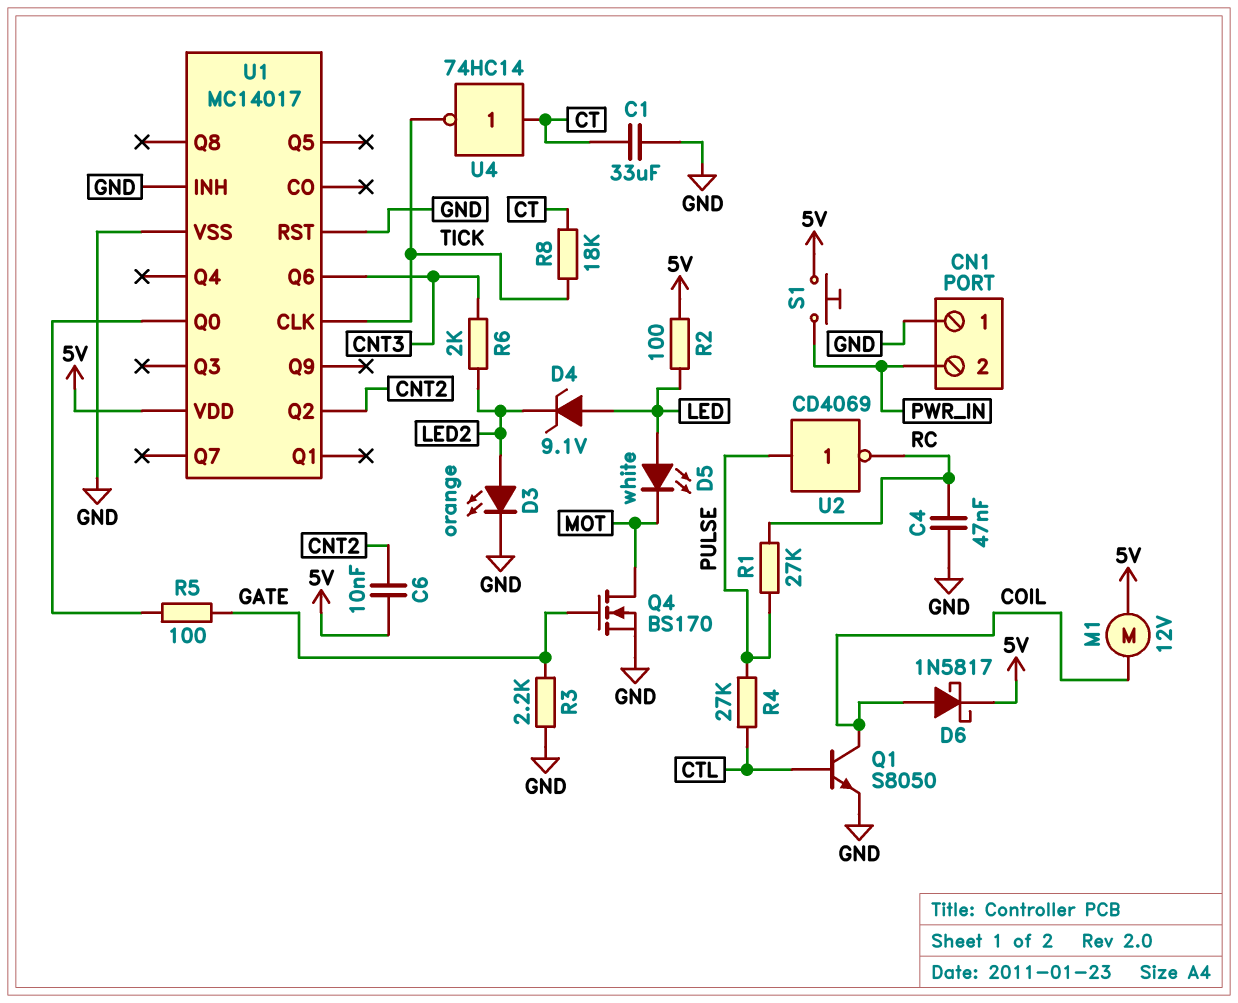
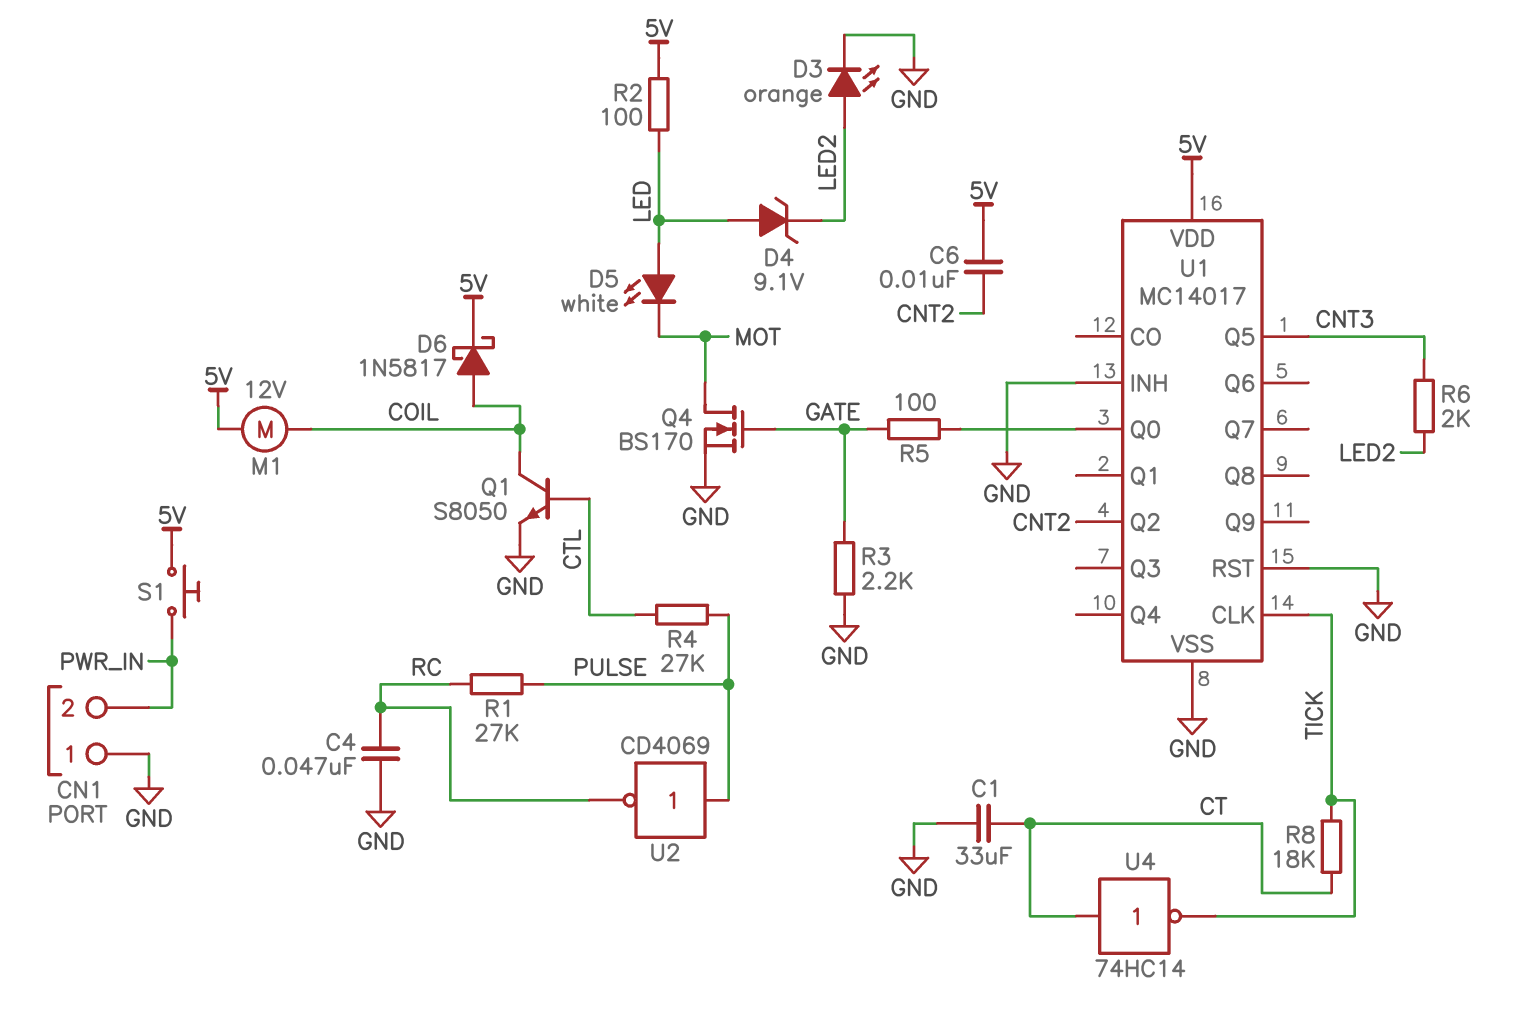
U1 pin Q5: none -> CNT3
U1 pin Q6: CNT3 -> none

